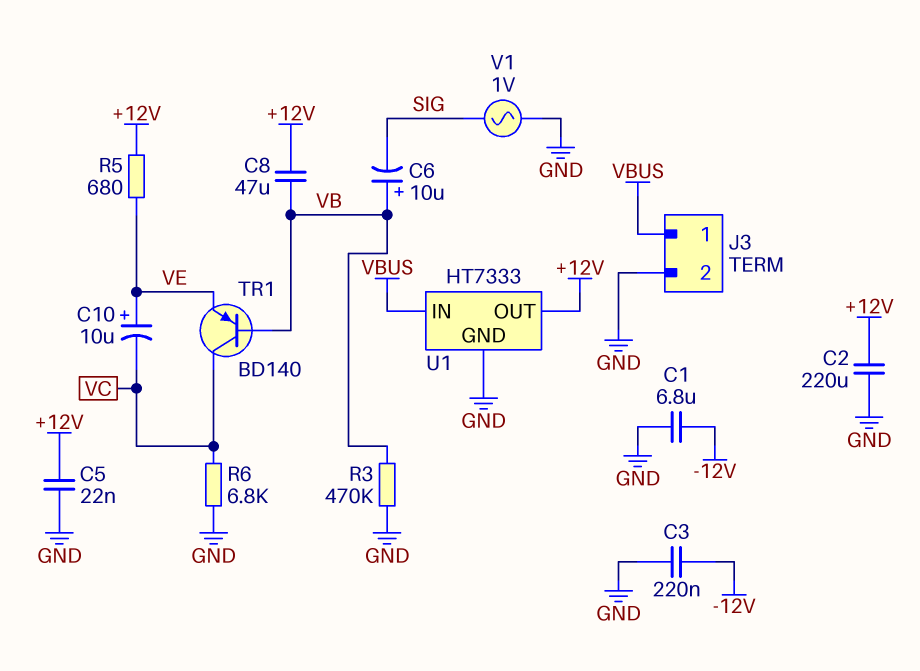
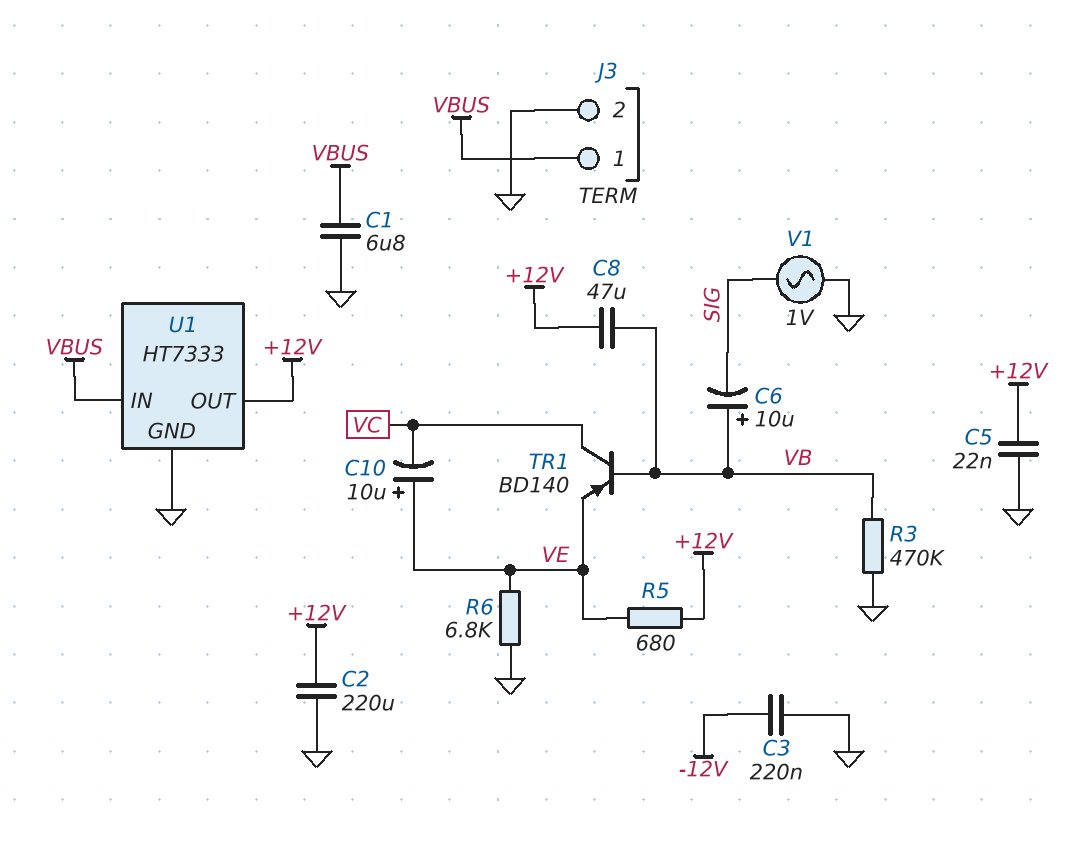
C1: 6.8uF (-12V, GND) -> 6.8uF (GND, VBUS)
R6: 6.8k (GND, VC) -> 6.8k (GND, VE)

